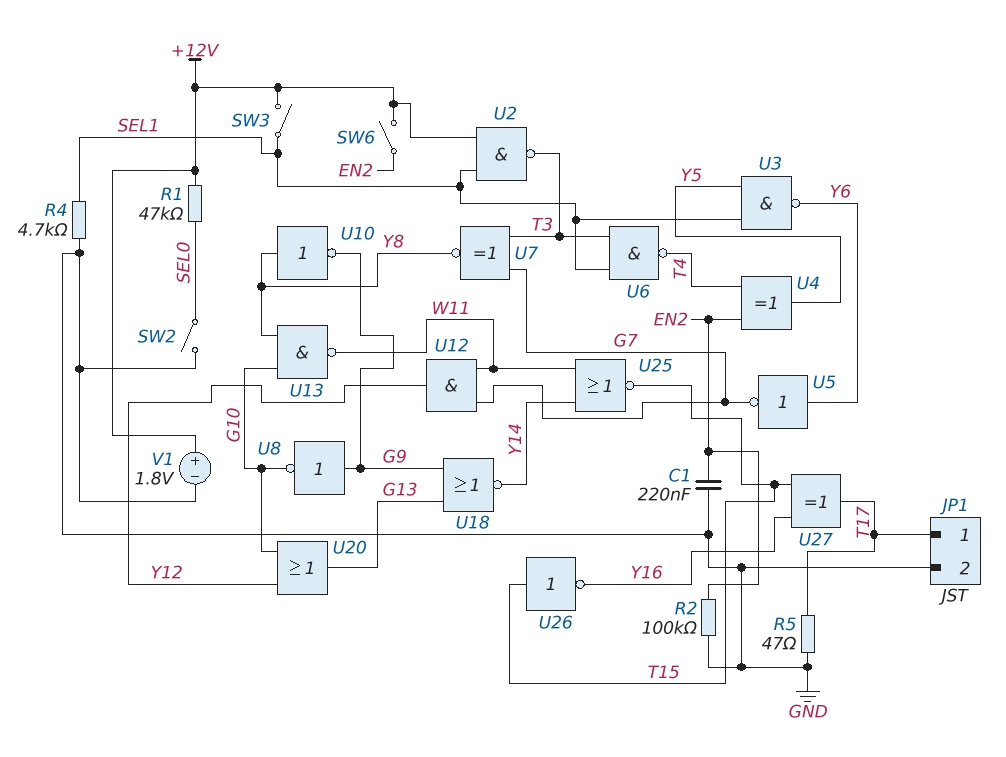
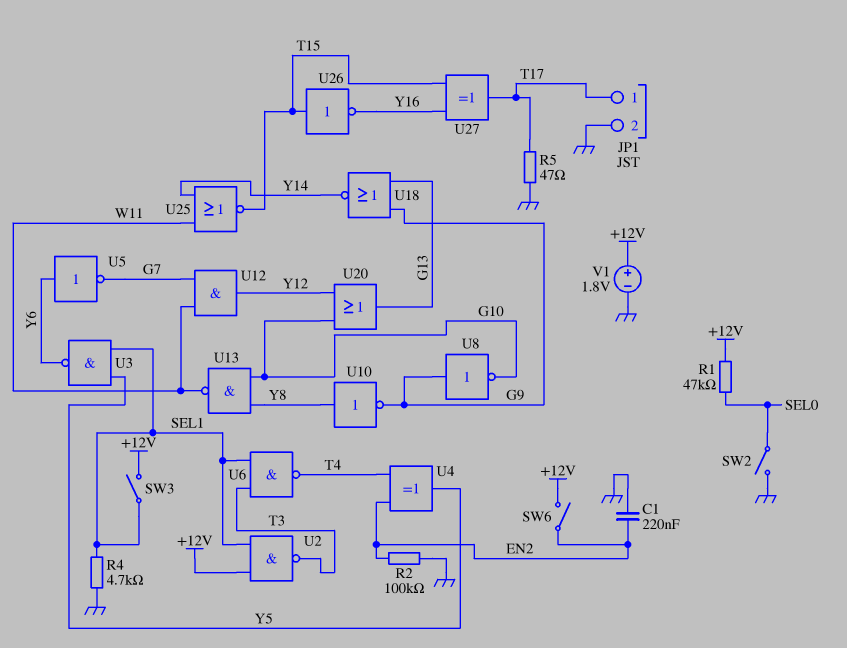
U7: XNOR (in G7, in T3, out Y8) -> none

